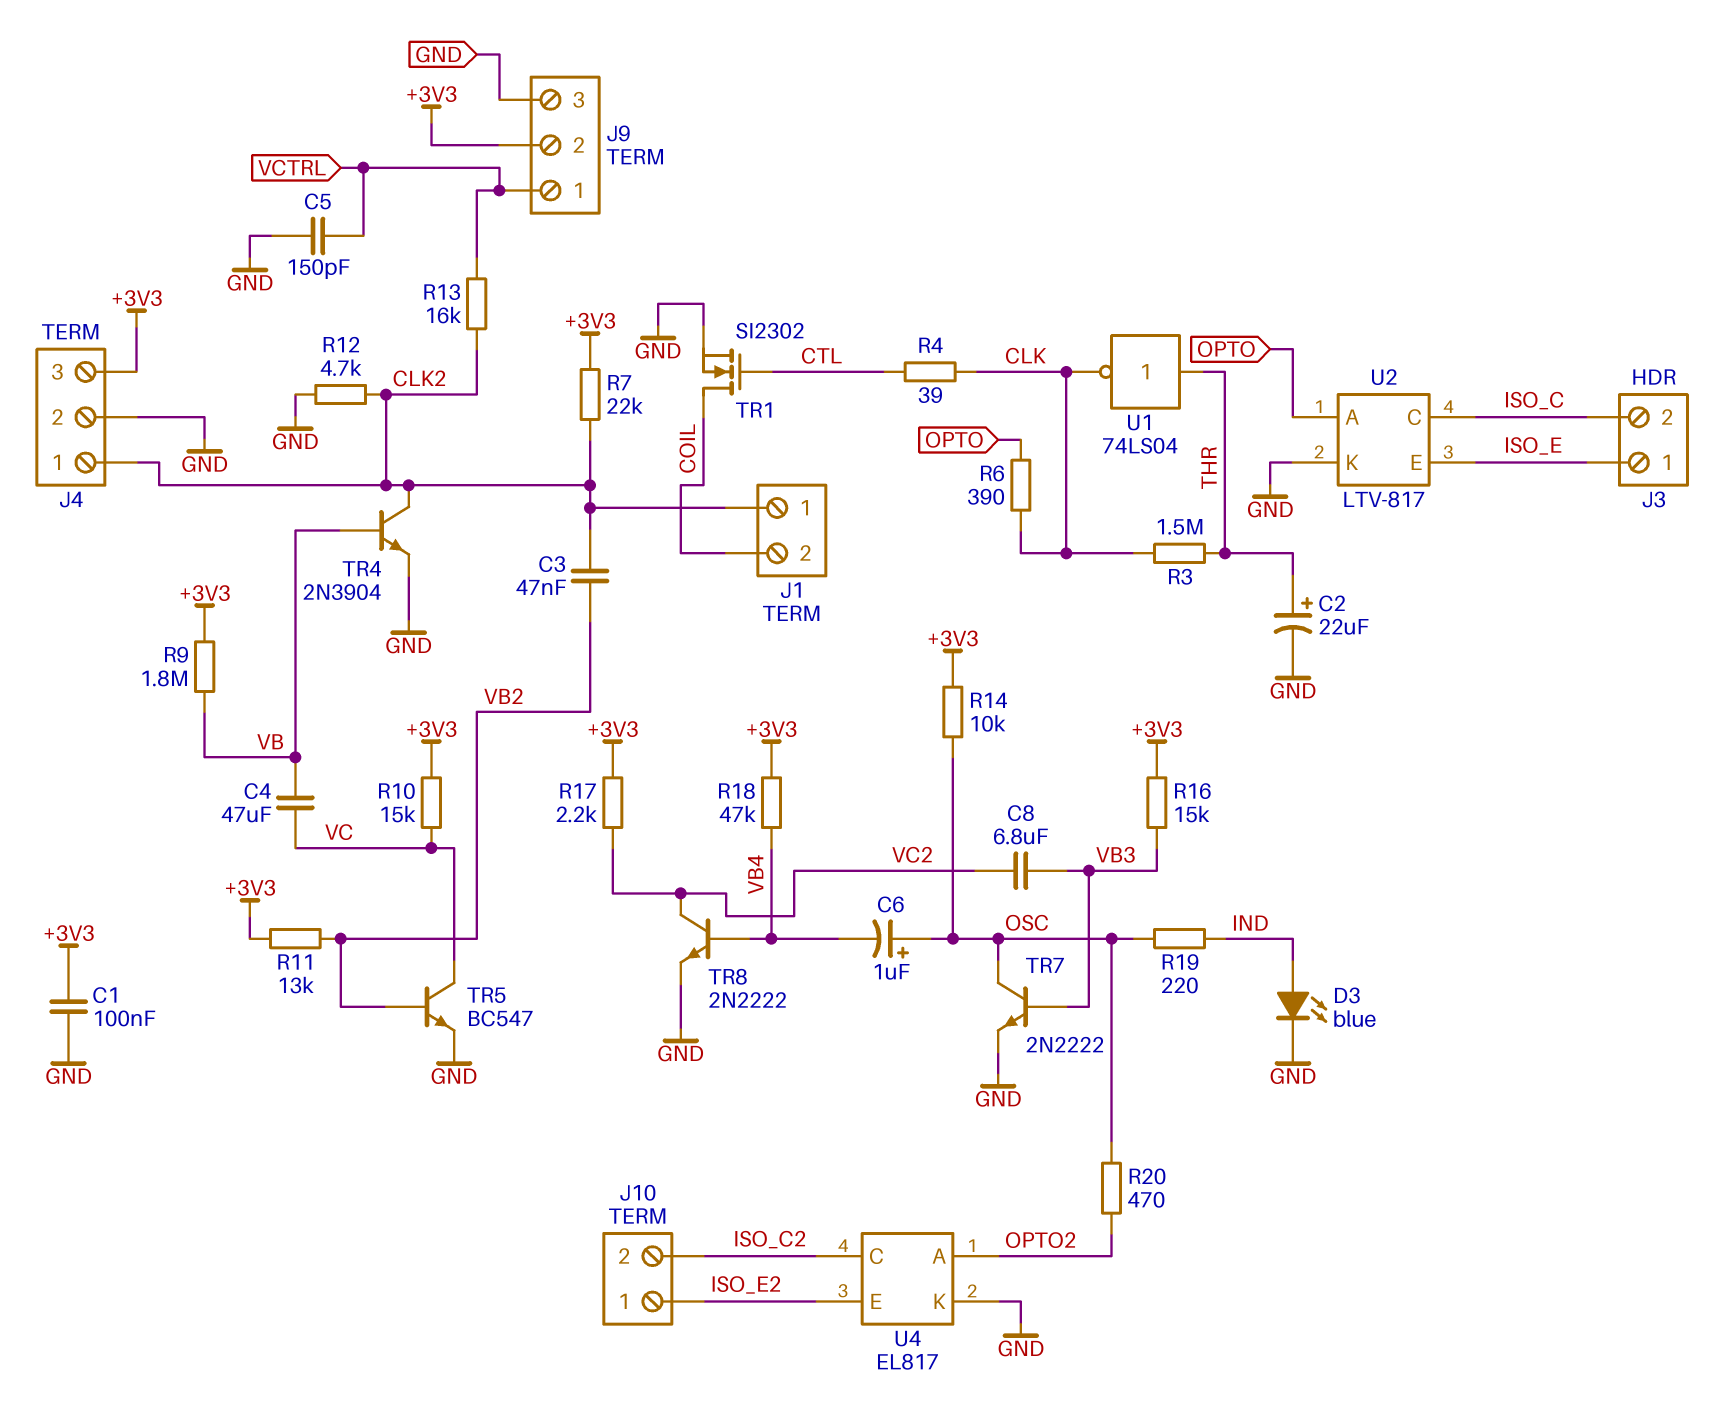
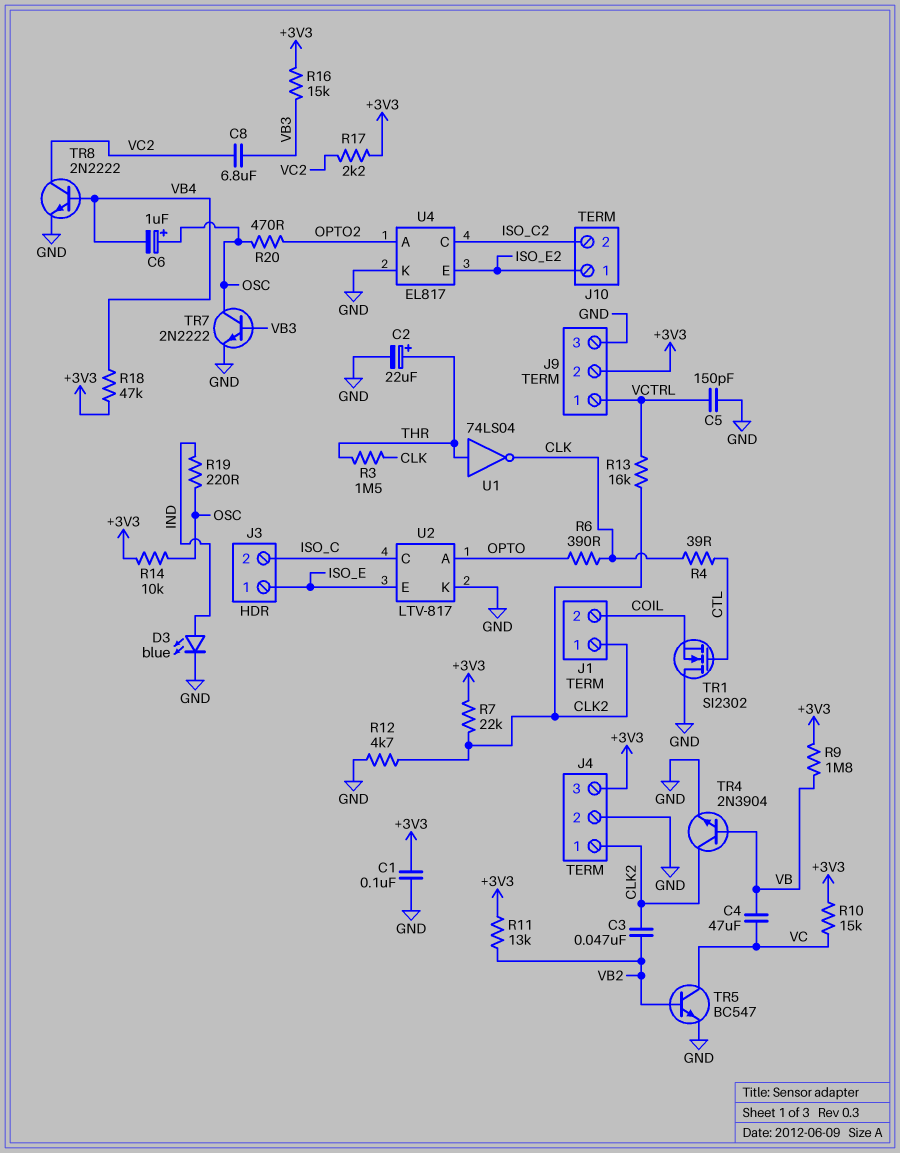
TR1: NMOS SI2302 (G CTL, D COIL, S GND) -> NMOS SI2302 (G CTL, D GND, S COIL)

